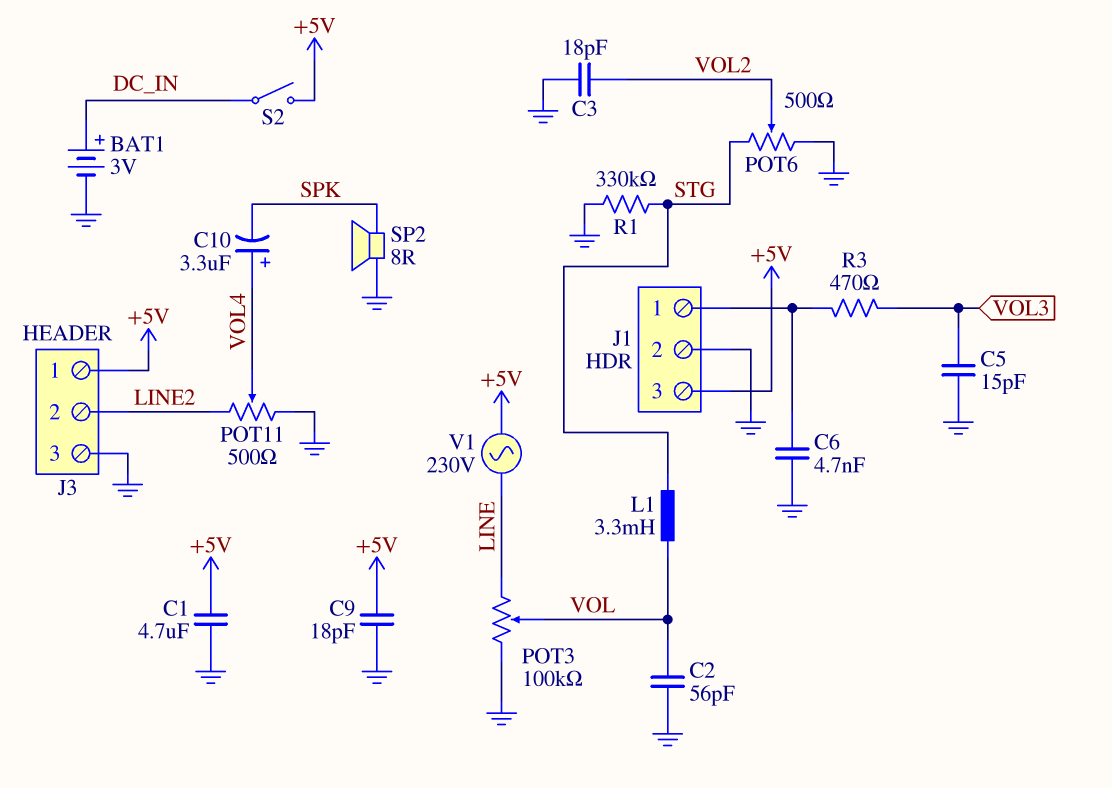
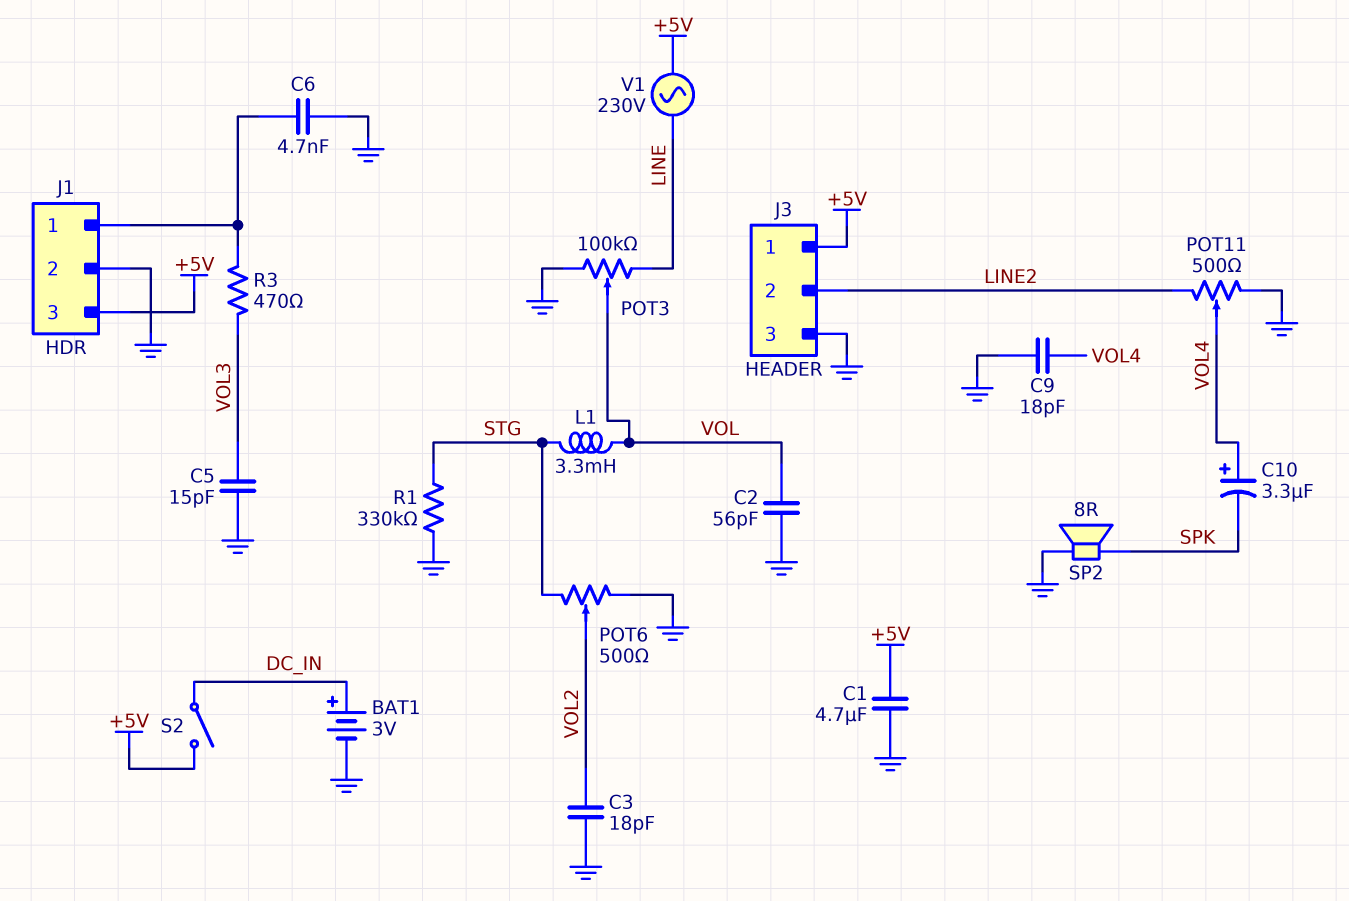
C9: 18pF (+5V, GND) -> 18pF (GND, VOL4)

